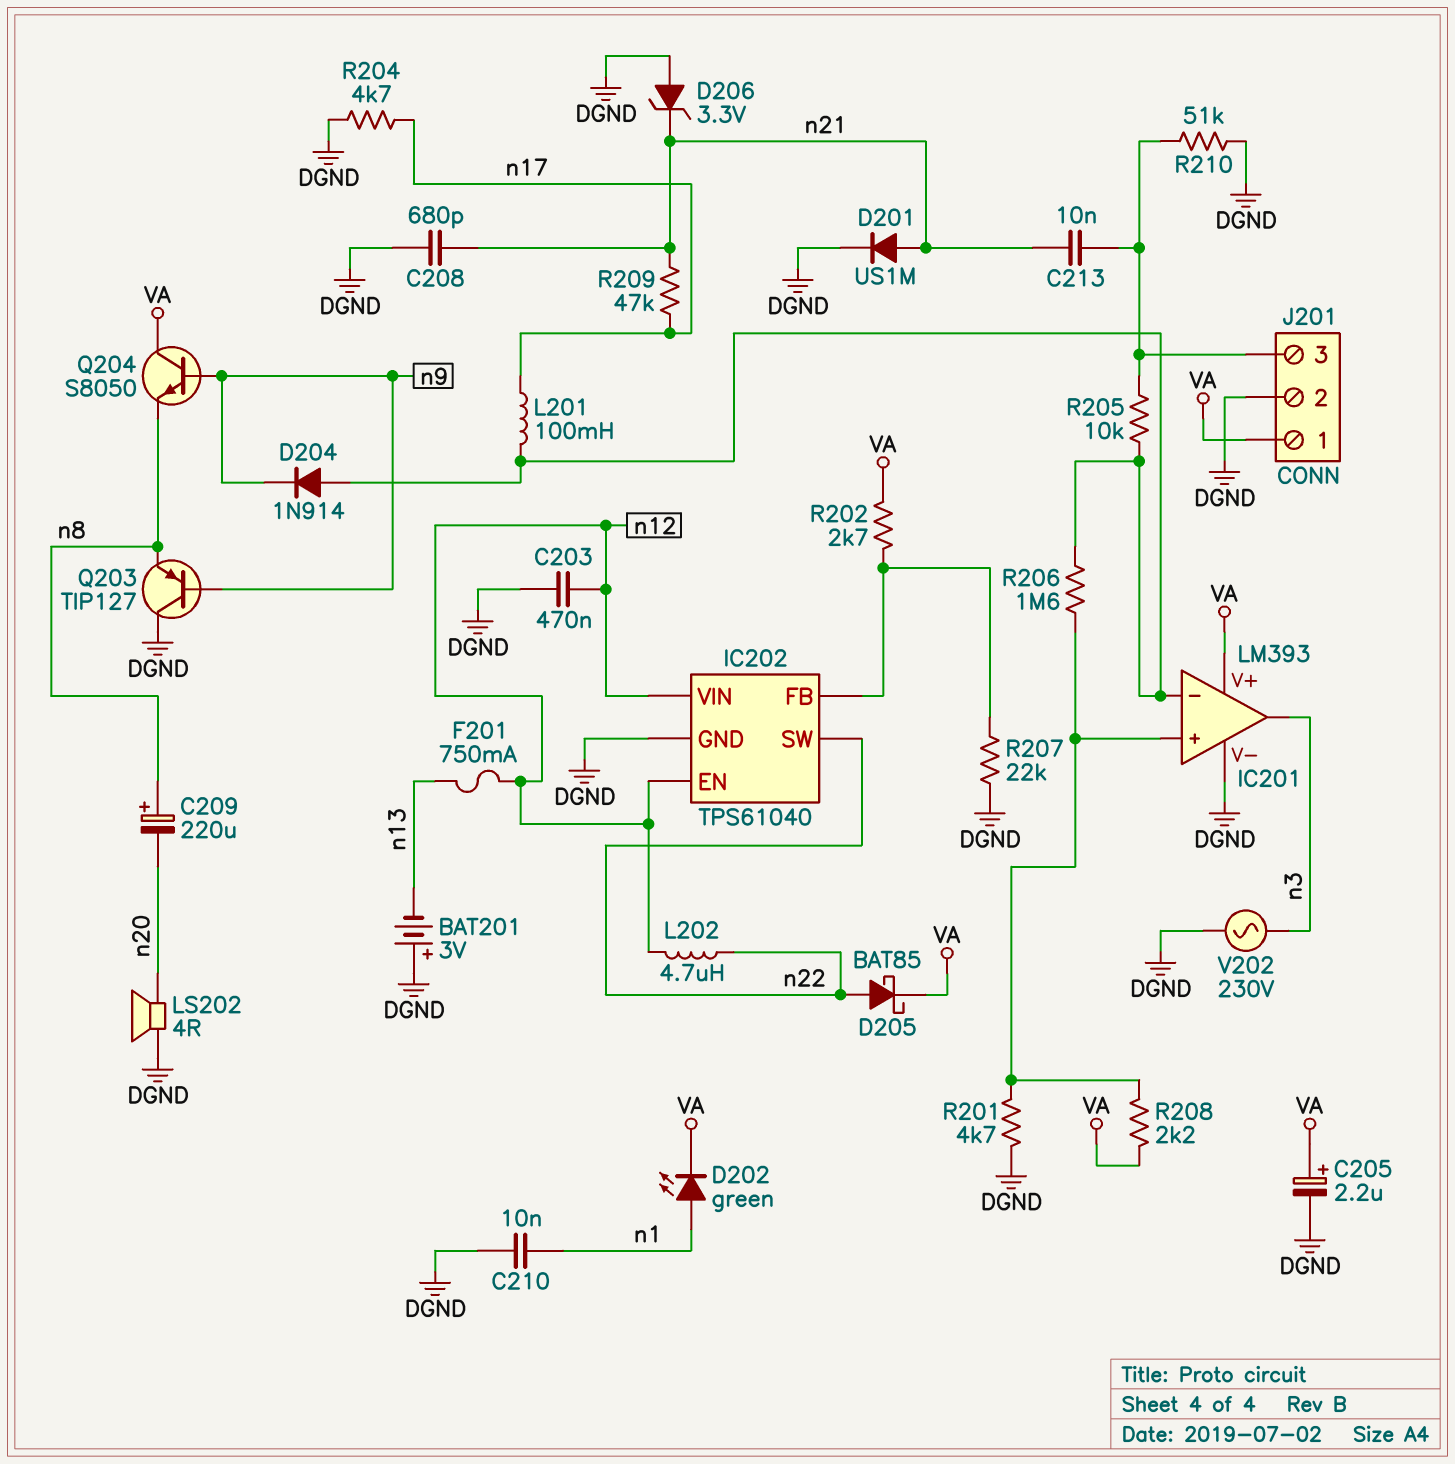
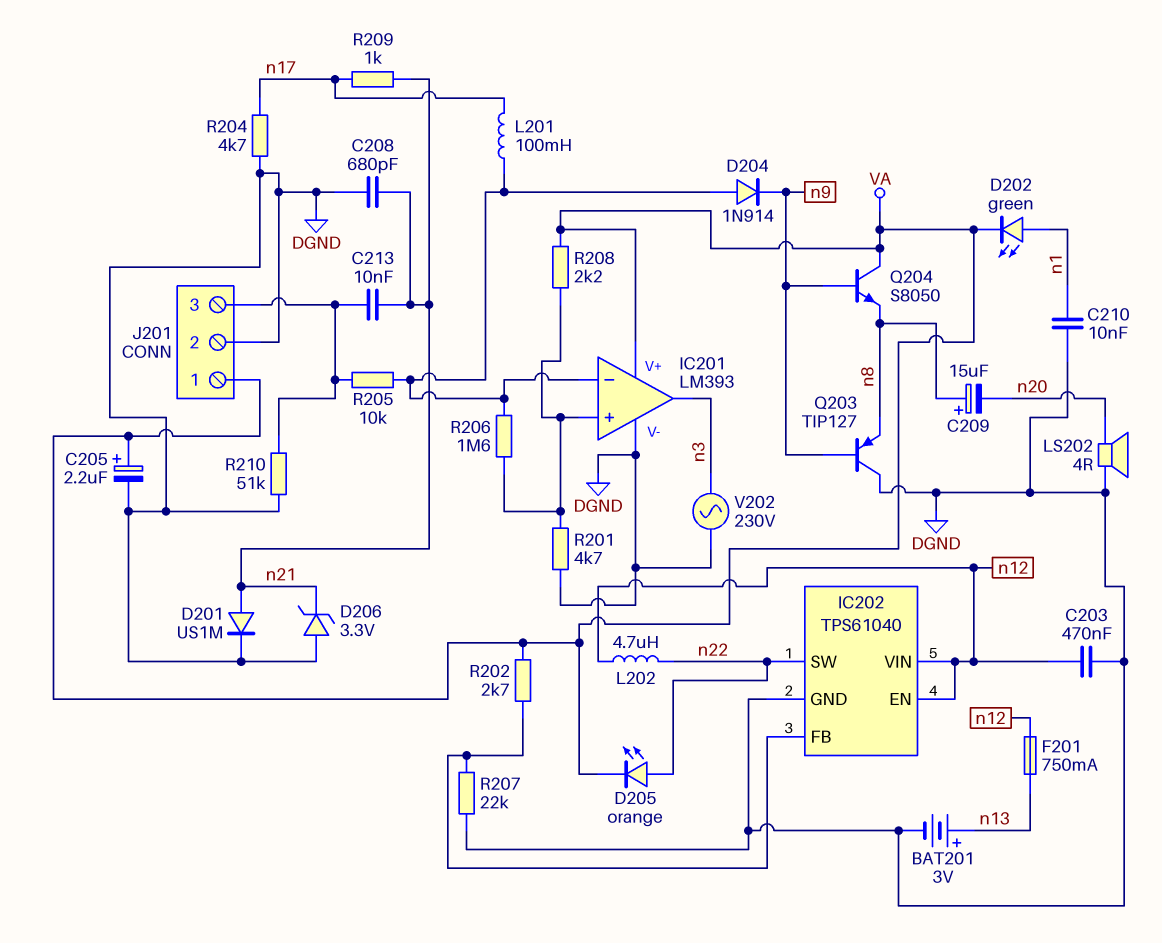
BAT201: 3V (plus DGND, minus n13) -> 3V (plus n13, minus DGND)
C209: 220uF (plus n8, minus n20) -> 15uF (plus n8, minus n20)
D205: schottky BAT85 (A n22, K VA) -> LED orange (A n22, K VA)
R209: 47k (n17, n21) -> 1k (n17, n21)

